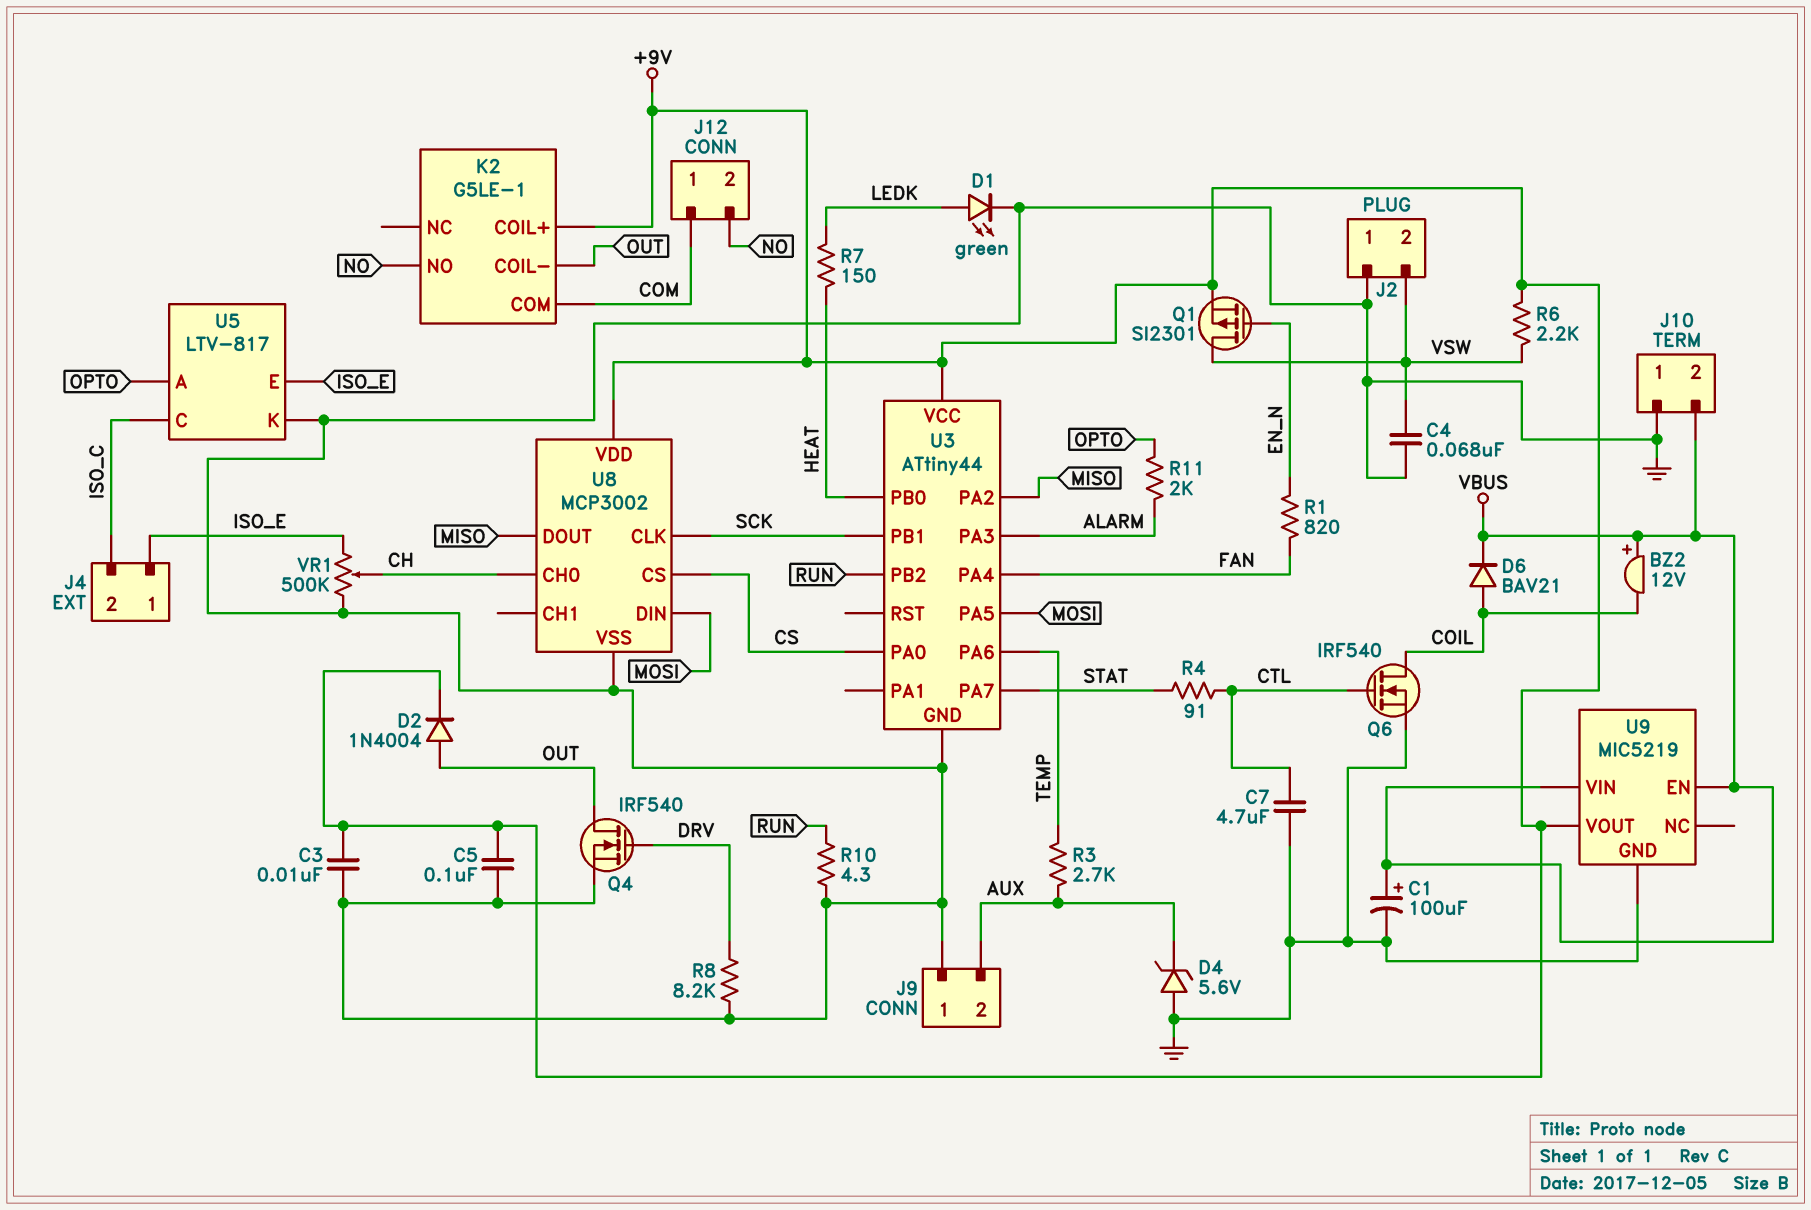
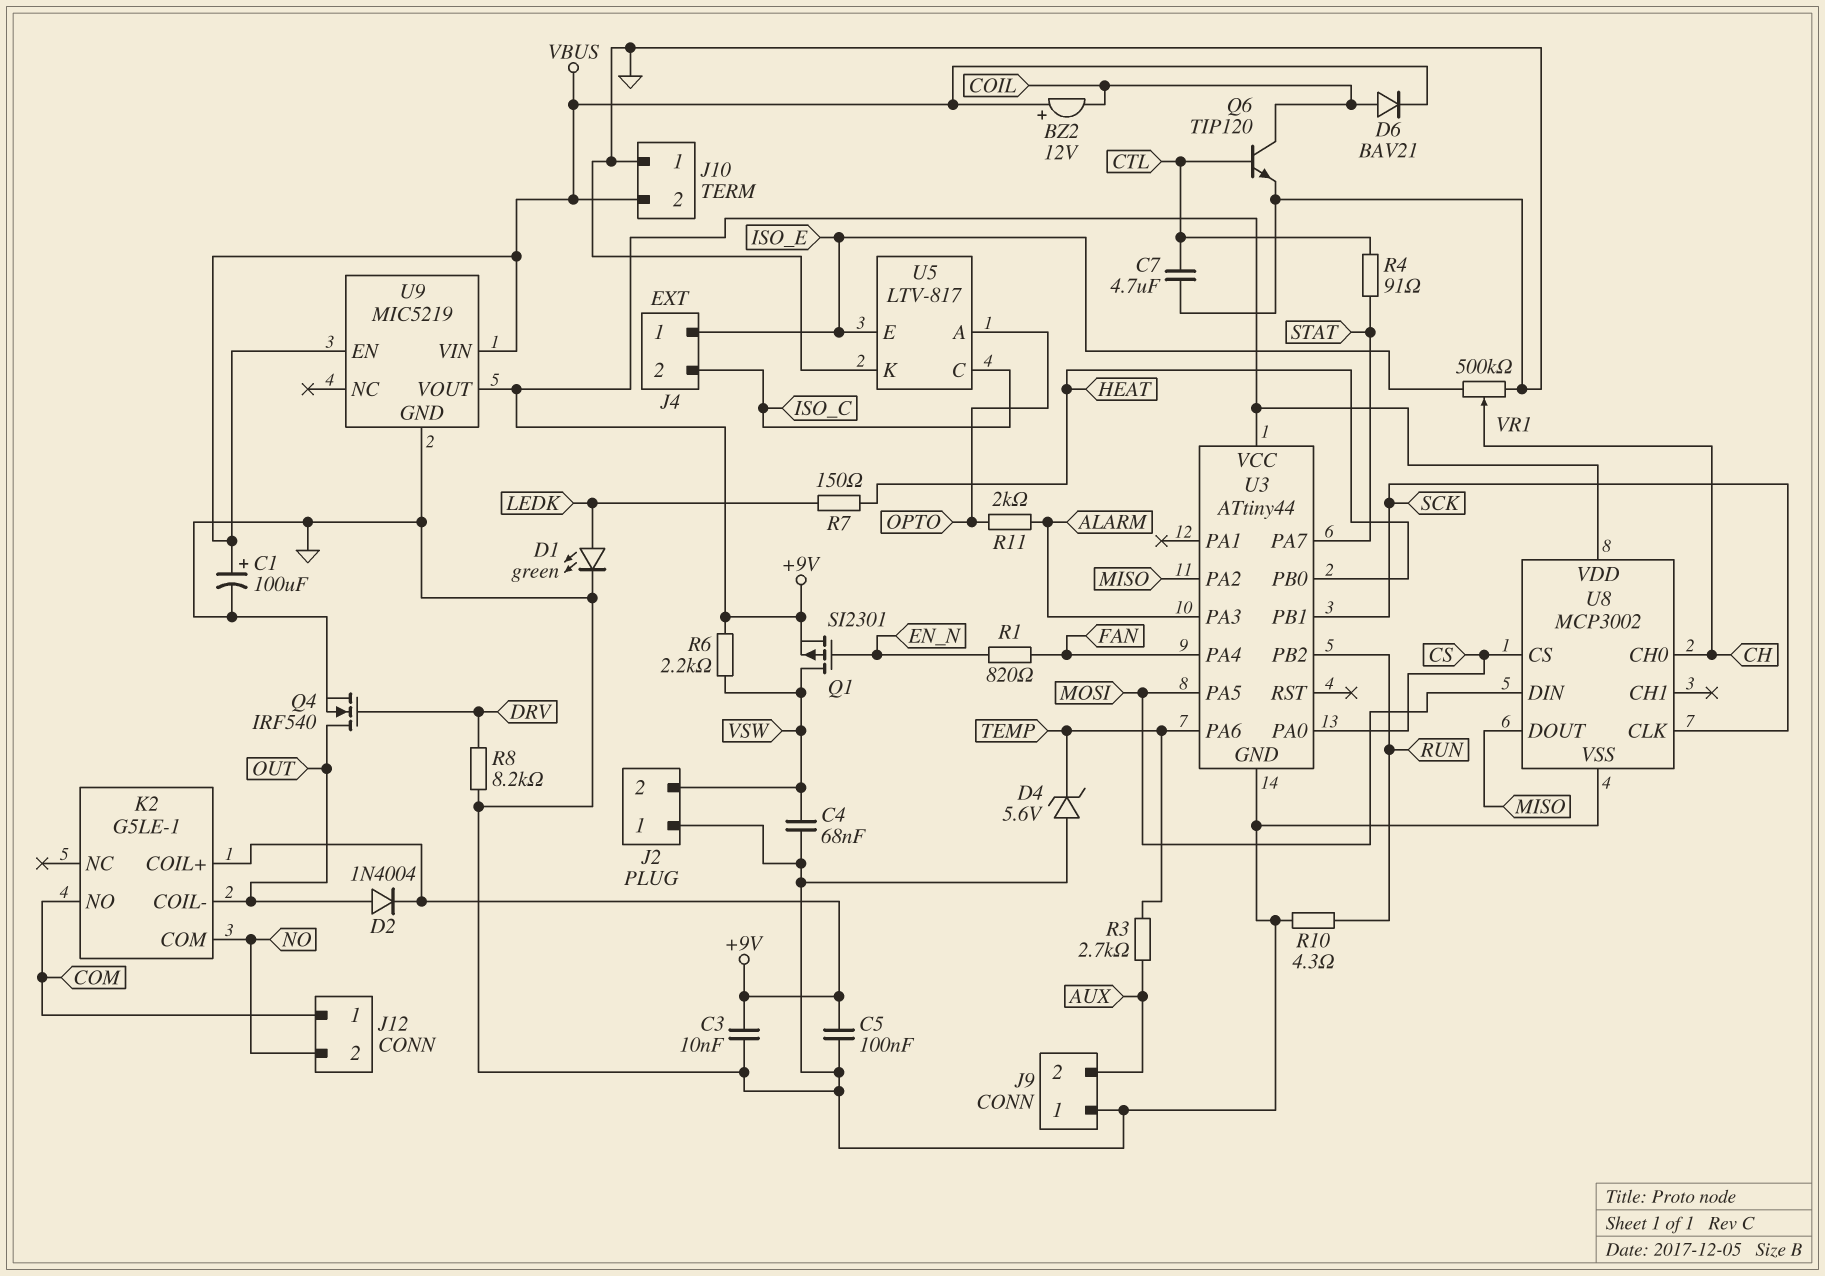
D4: zener 5.6V (A GND, K AUX) -> zener 5.6V (A GND, K TEMP)
K2 pin COM: COM -> NO
K2 pin NO: NO -> COM
Q6: NMOS IRF540 (G CTL, D COIL, S GND) -> NPN TIP120 (B CTL, C COIL, E GND)

